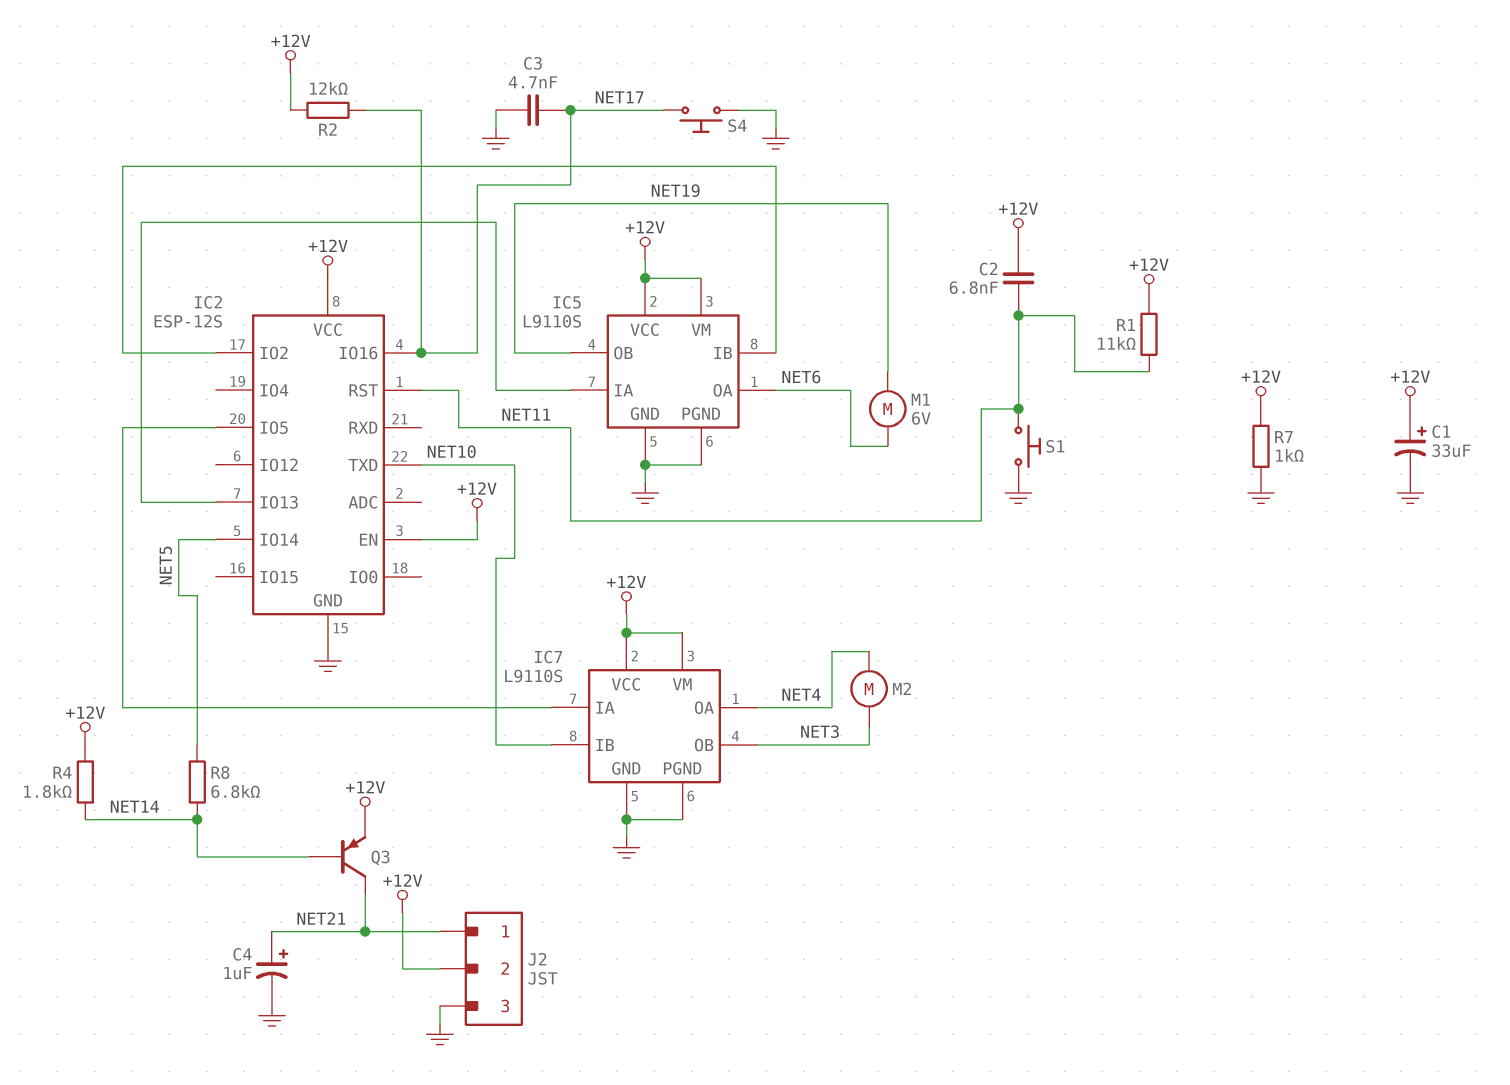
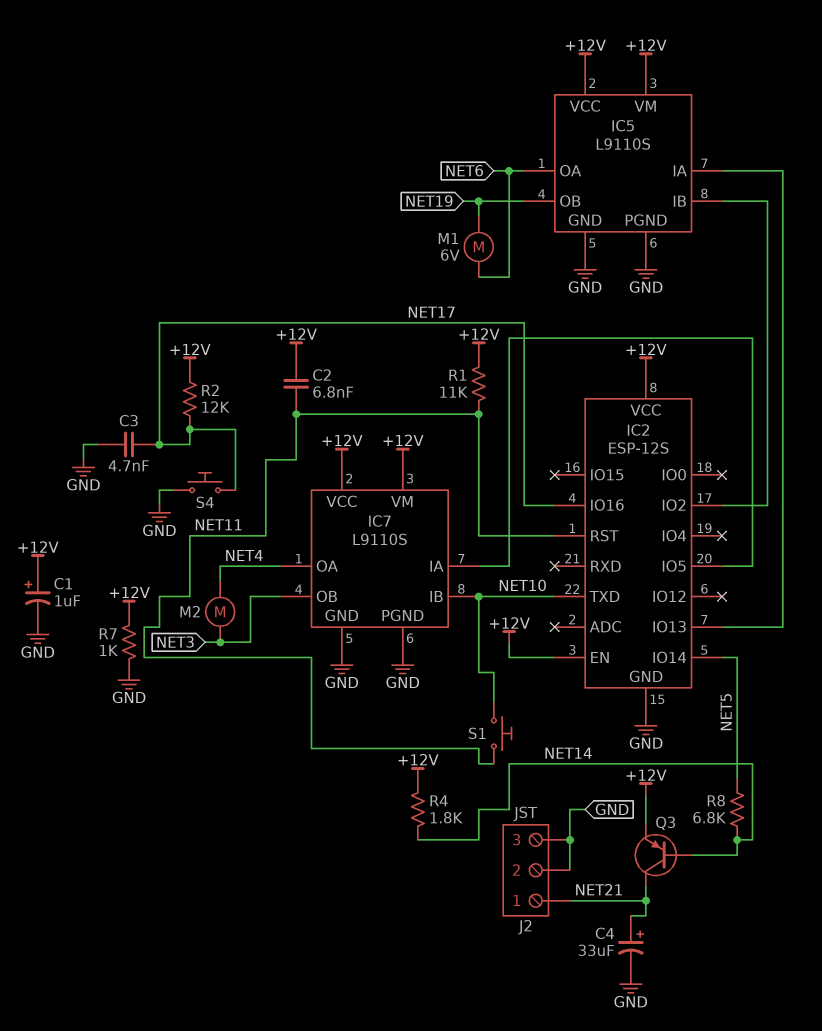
C1: 33uF (plus +12V, minus GND) -> 1uF (plus +12V, minus GND)
C4: 1uF (plus NET21, minus GND) -> 33uF (plus NET21, minus GND)
J2 pin 2: +12V -> GND
S1: button (GND, NET11) -> button (NET10, NET11)

